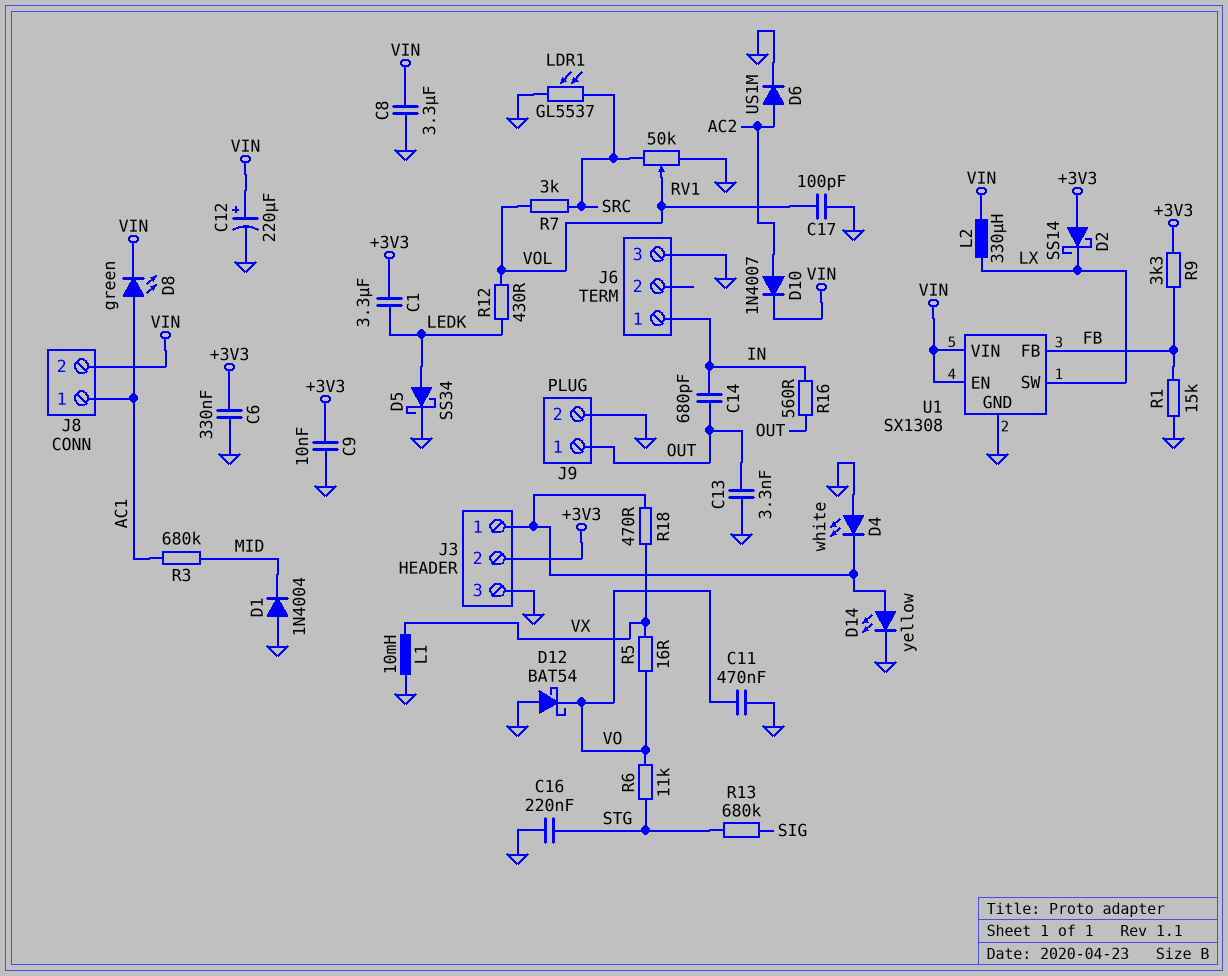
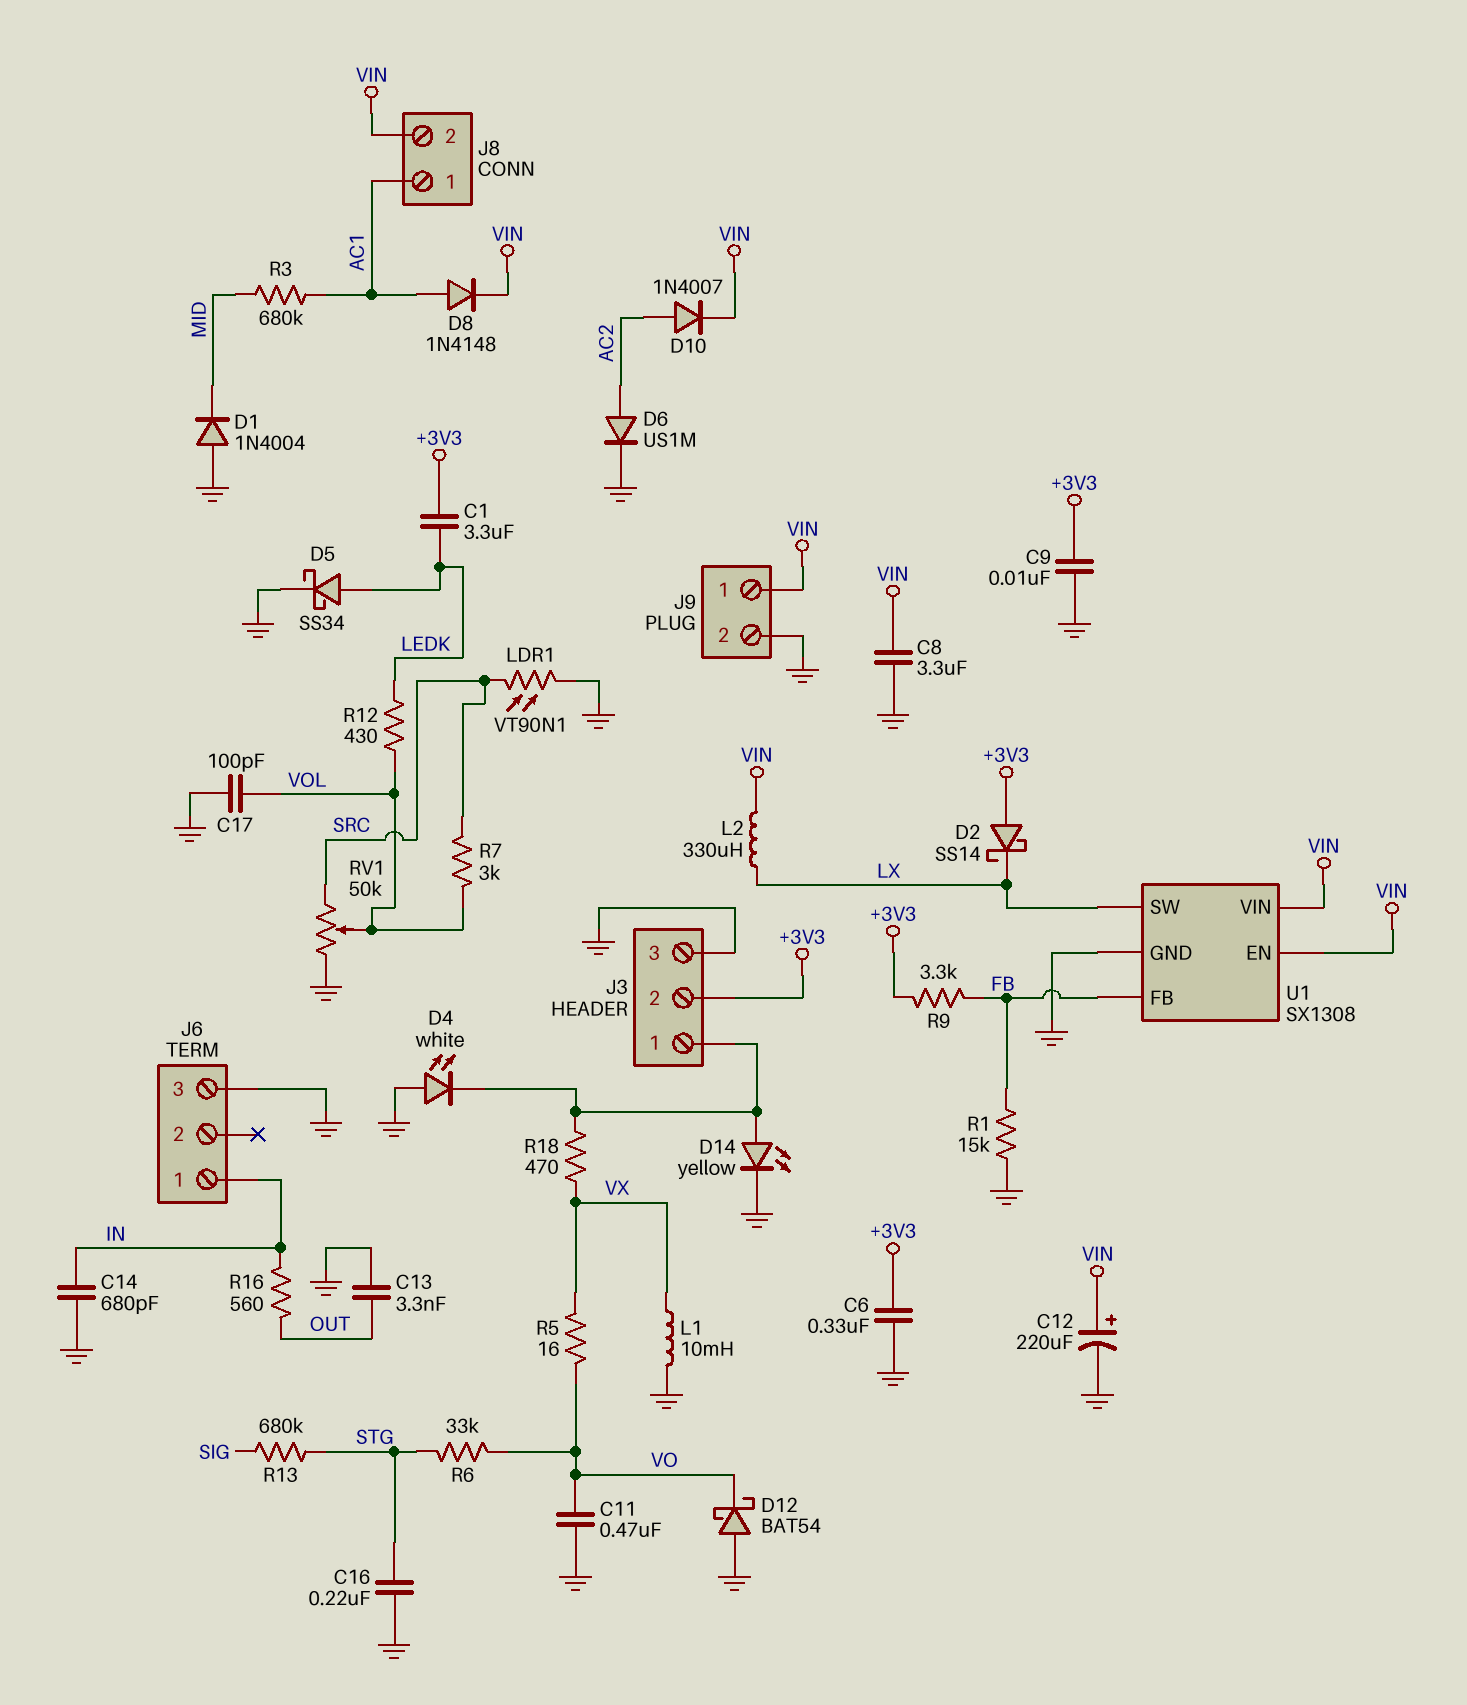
C14: 680pF (IN, OUT) -> 680pF (GND, IN)
D8: LED green (A AC1, K VIN) -> diode 1N4148 (A AC1, K VIN)
J9 pin 1: OUT -> VIN
LDR1: GL5537 (GND, SRC) -> VT90N1 (GND, SRC)
R6: 11k (STG, VO) -> 33k (STG, VO)

